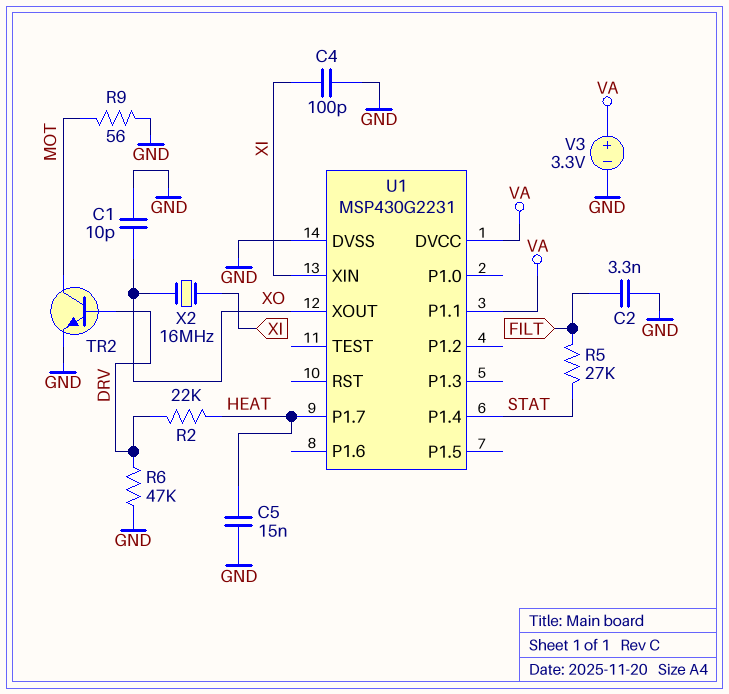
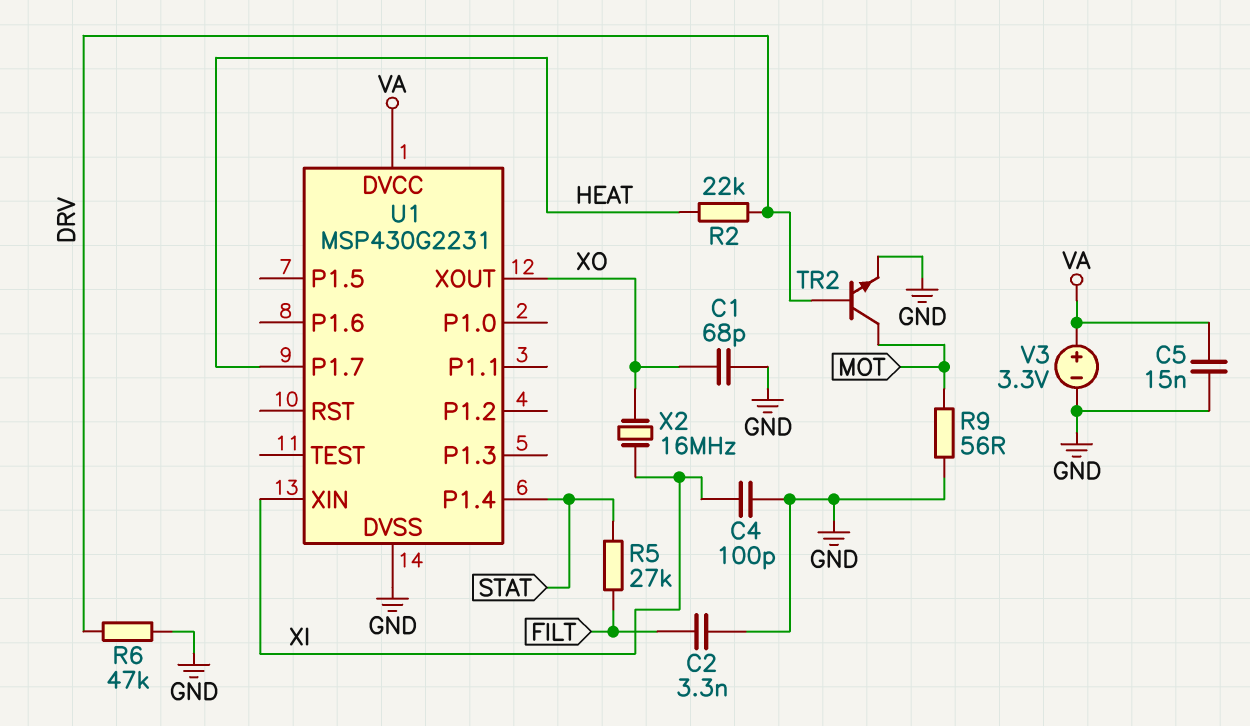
C1: 10pF (GND, XO) -> 68pF (GND, XO)
C5: 15nF (GND, HEAT) -> 15nF (GND, VA)
U1 pin P1.1: VA -> none

